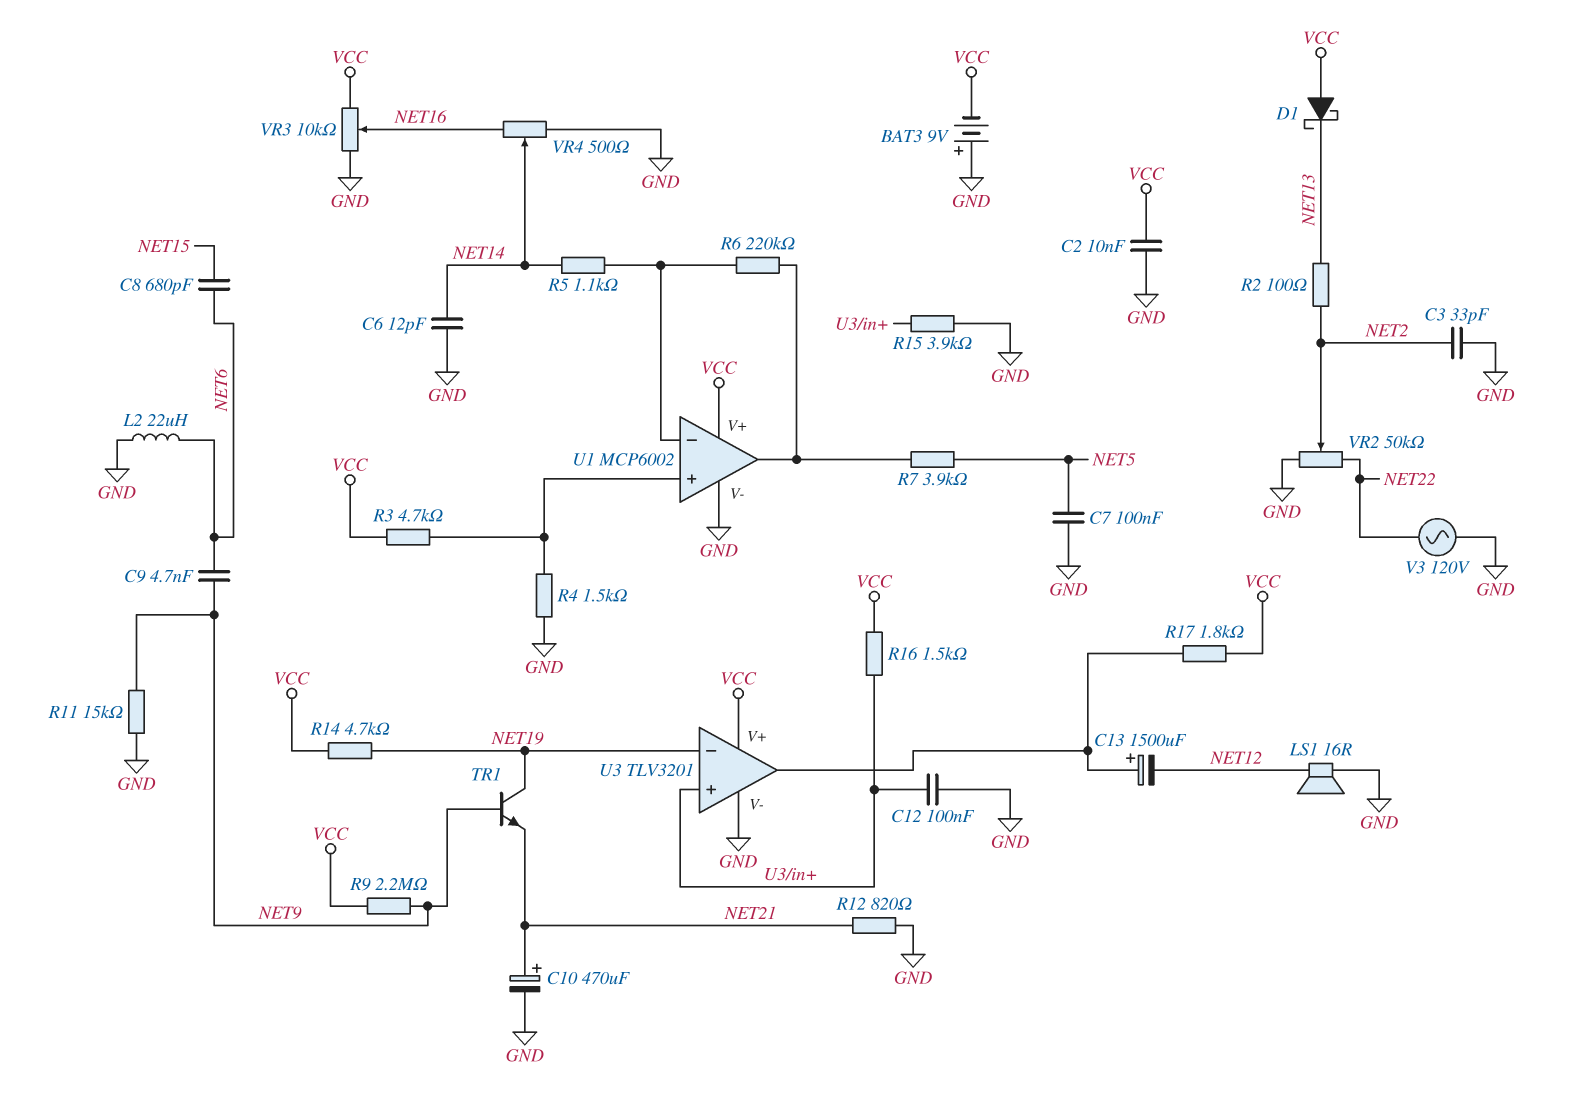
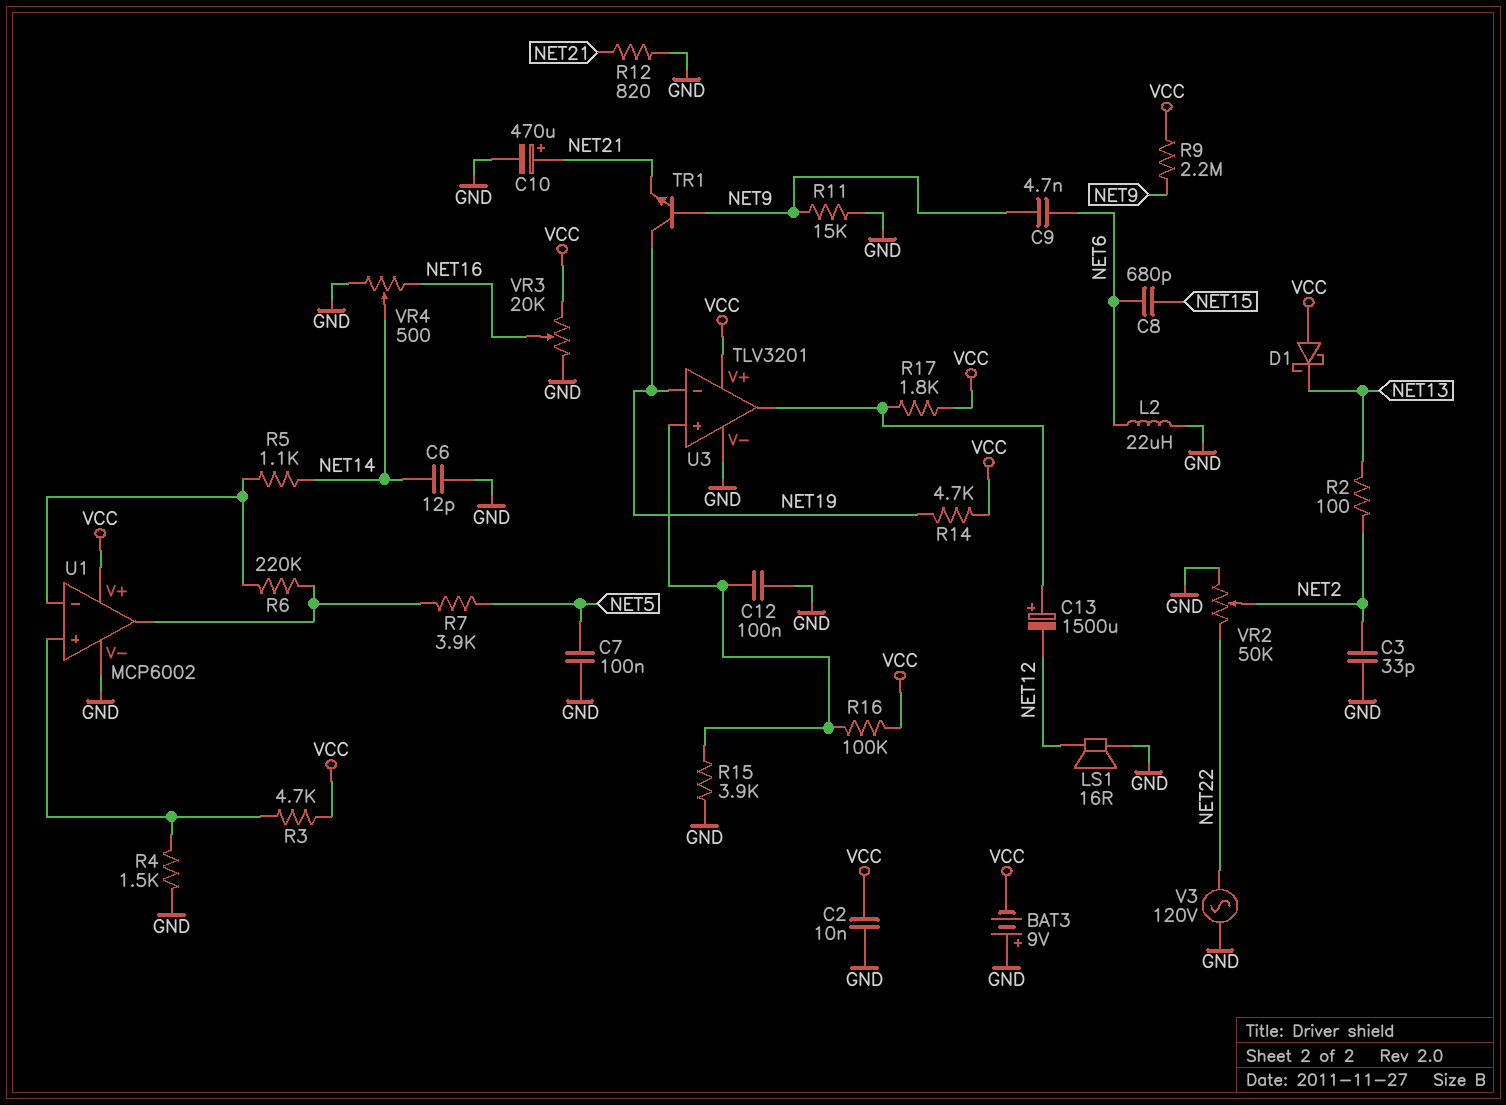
R16: 1.5k (U3/in+, VCC) -> 100k (U3/in+, VCC)
VR3: 10k (GND, VCC, wiper NET16) -> 20k (GND, VCC, wiper NET16)

